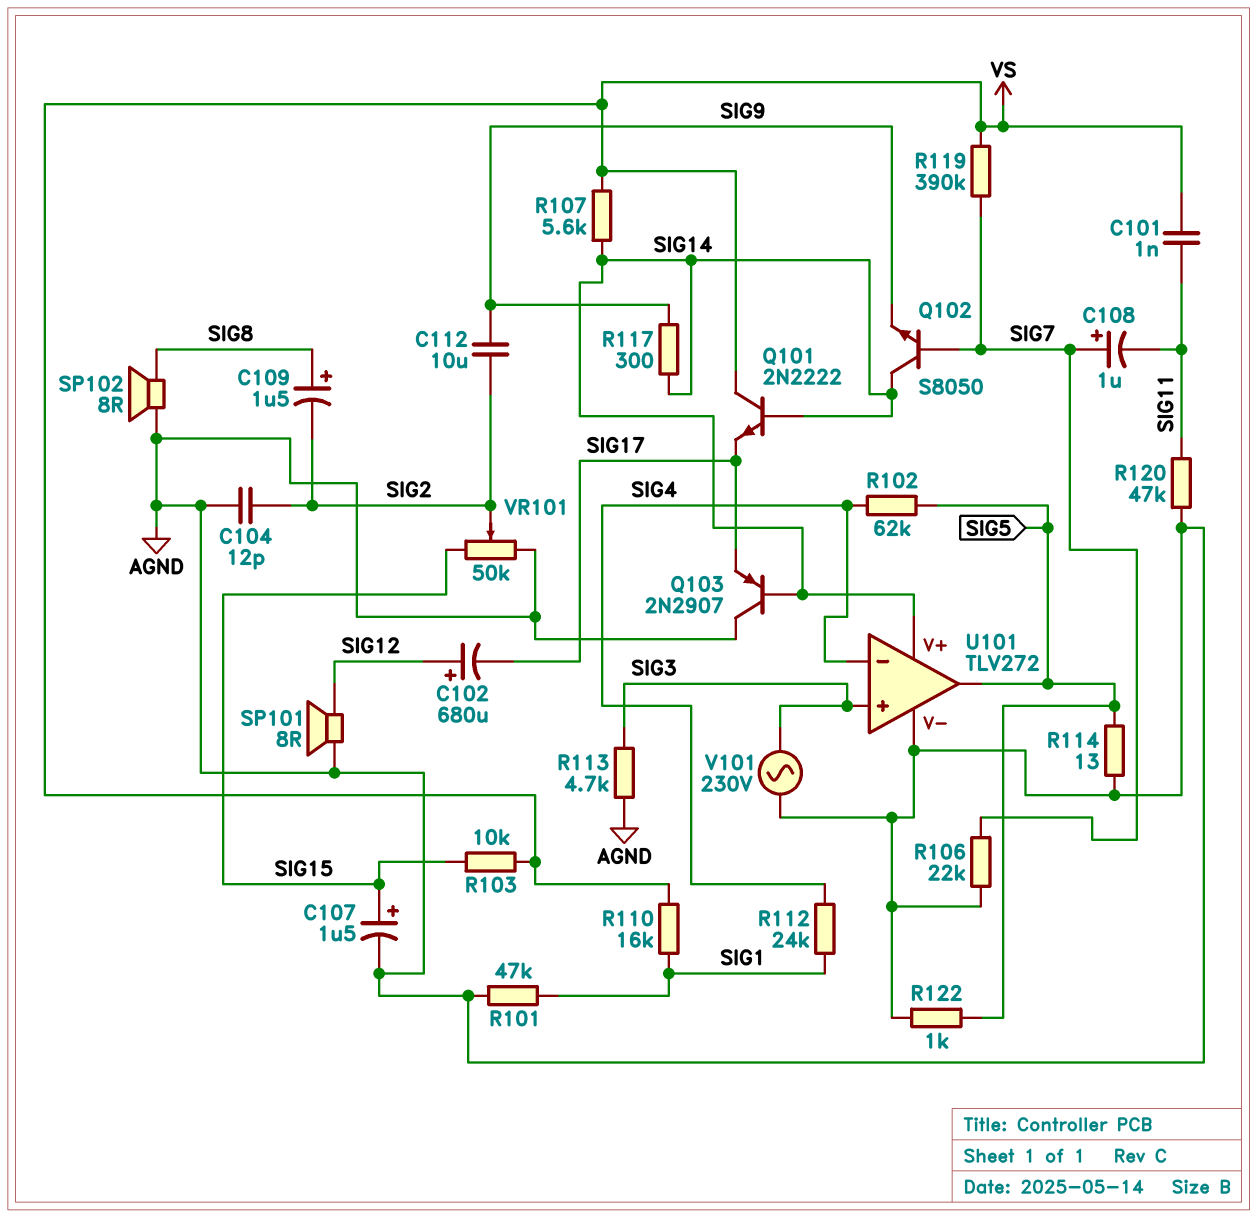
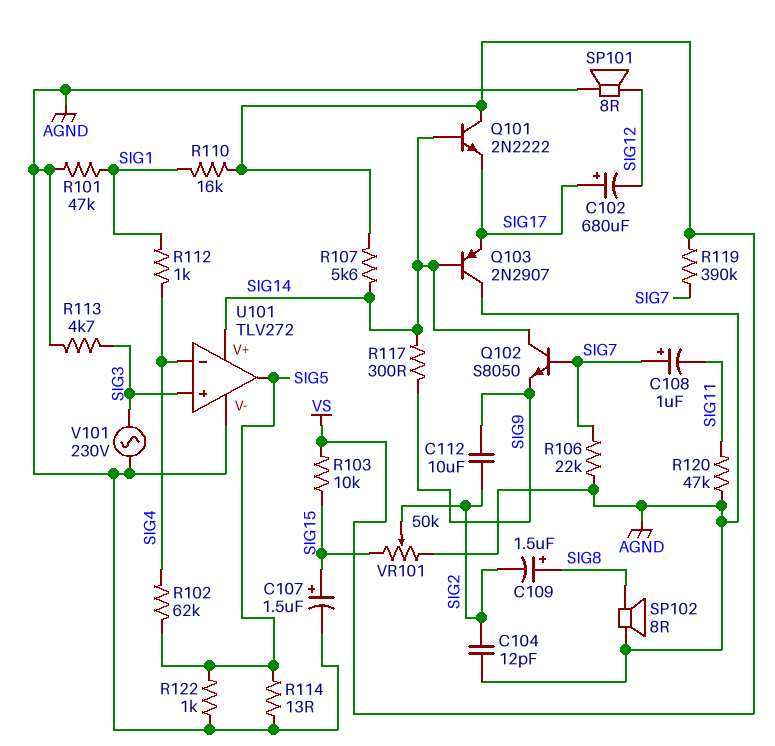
C101: 1nF (SIG11, VS) -> none
C102: 680uF (plus SIG12, minus SIG17) -> 680uF (plus SIG17, minus SIG12)
R112: 24k (SIG1, SIG4) -> 1k (SIG1, SIG4)

